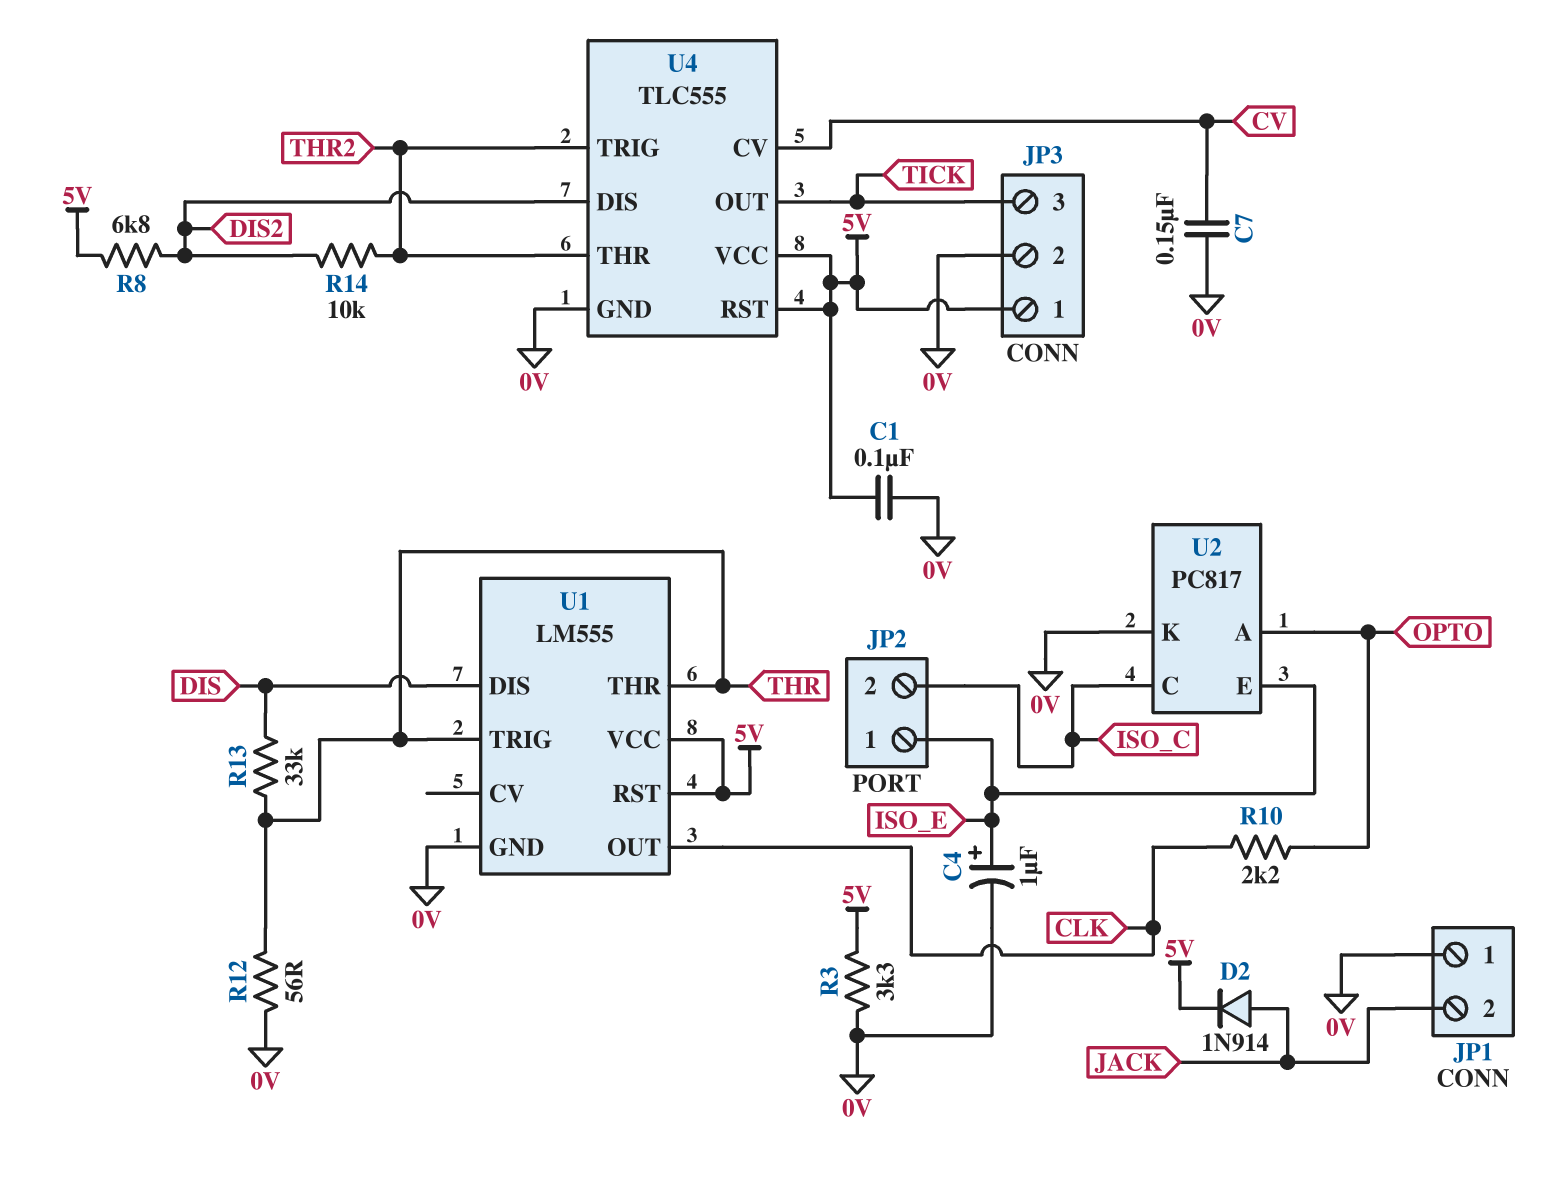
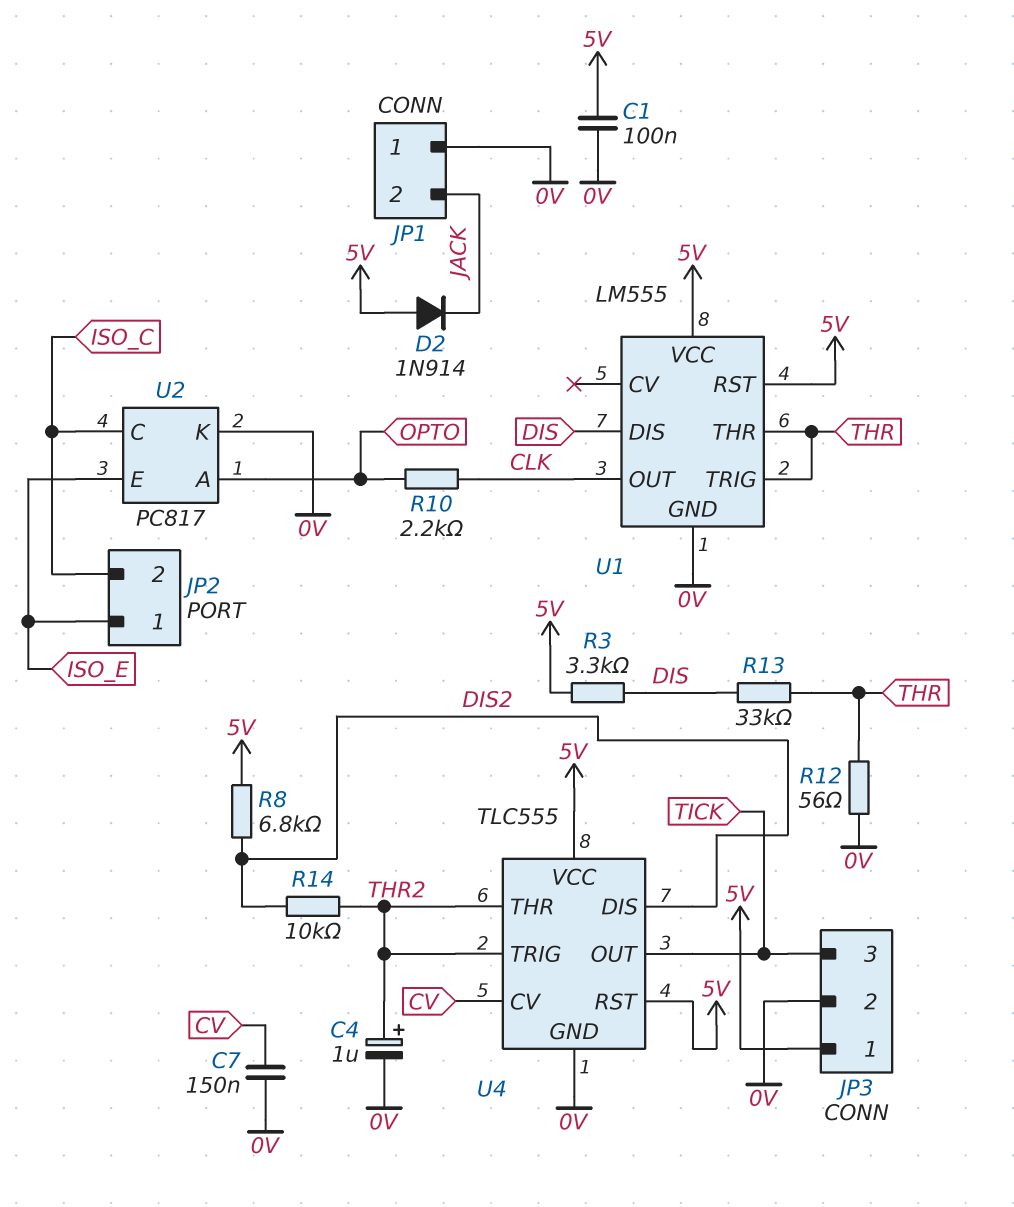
C4: 1uF (plus ISO_E, minus 0V) -> 1uF (plus THR2, minus 0V)
D2: diode 1N914 (A JACK, K 5V) -> diode 1N914 (A 5V, K JACK)
R3: 3.3k (0V, 5V) -> 3.3k (5V, DIS)

